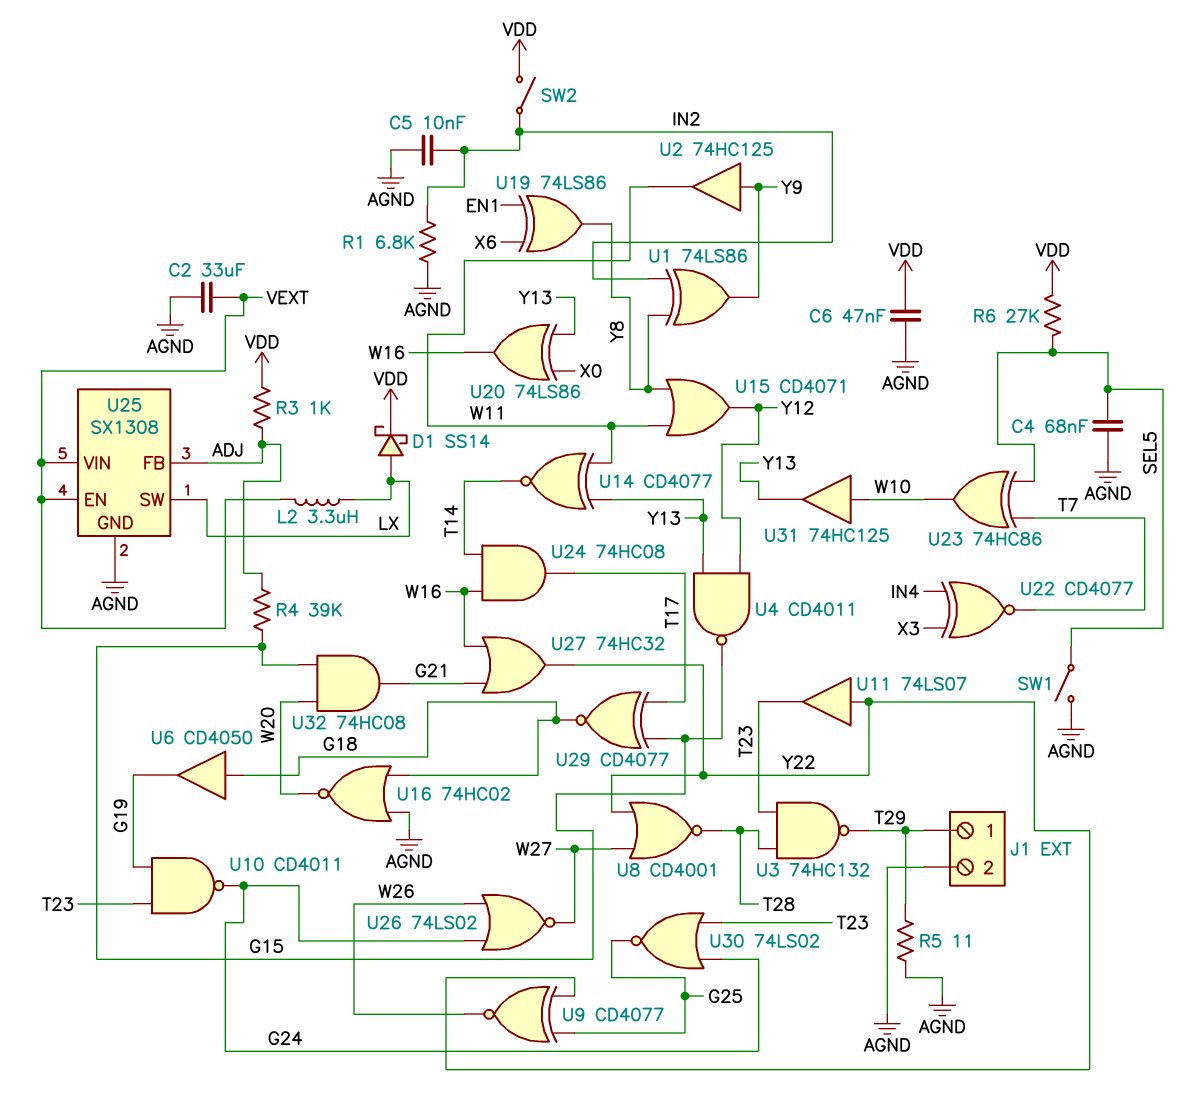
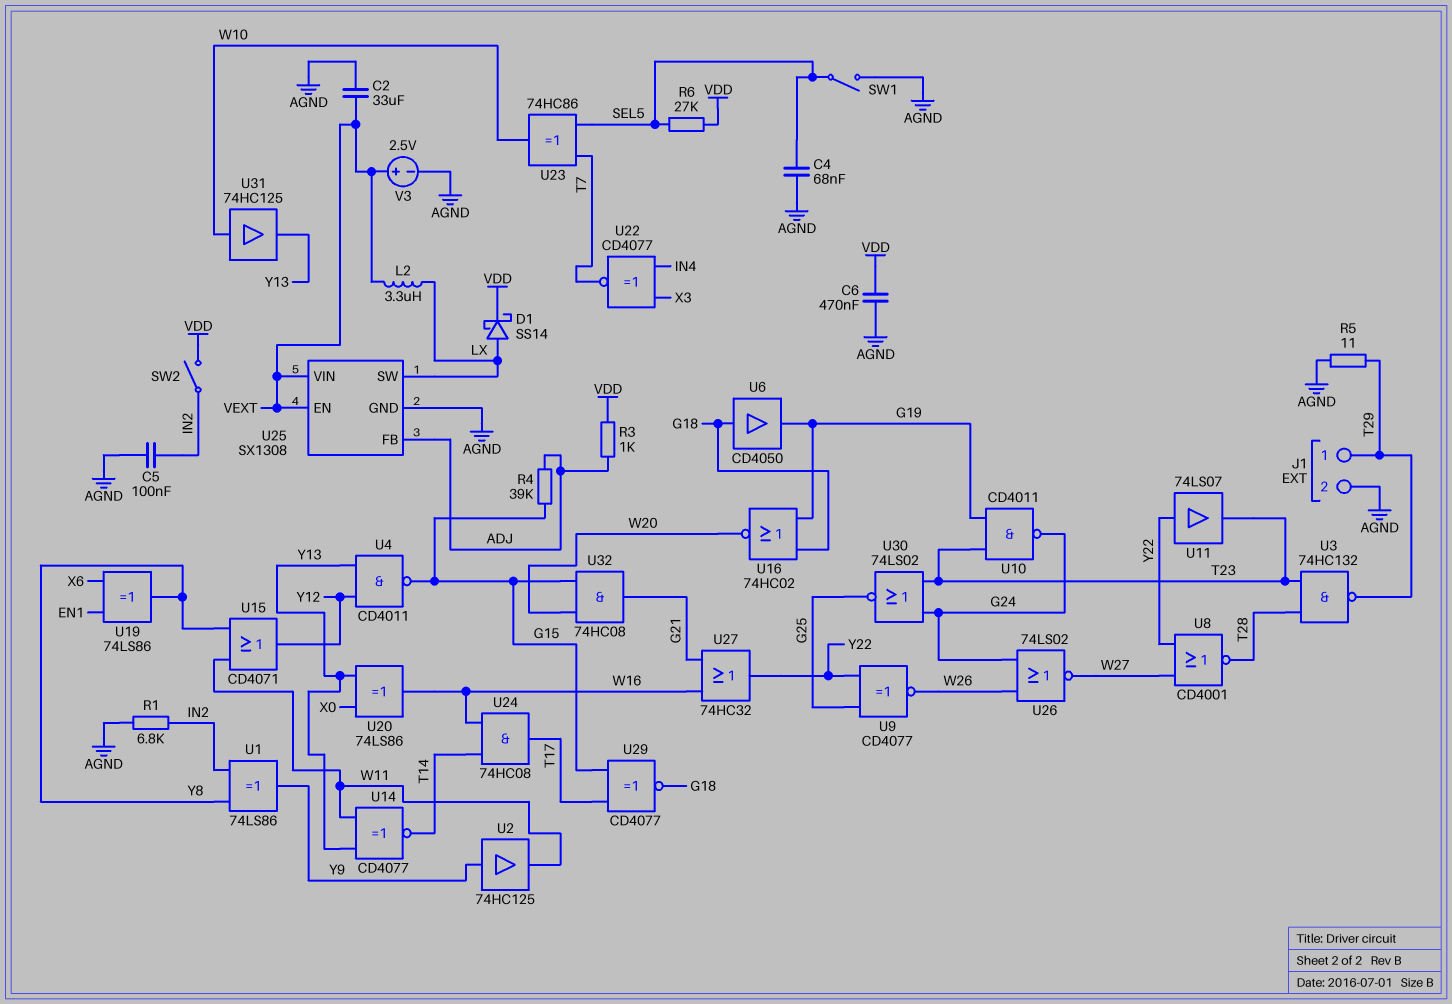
C5: 10nF (AGND, IN2) -> 100nF (AGND, IN2)
C6: 47nF (AGND, VDD) -> 470nF (AGND, VDD)
U16: NOR 74HC02 (in AGND, in G18, out W20) -> NOR 74HC02 (in G18, in G19, out W20)
V3: none -> 2.5V (plus VEXT, minus AGND)

